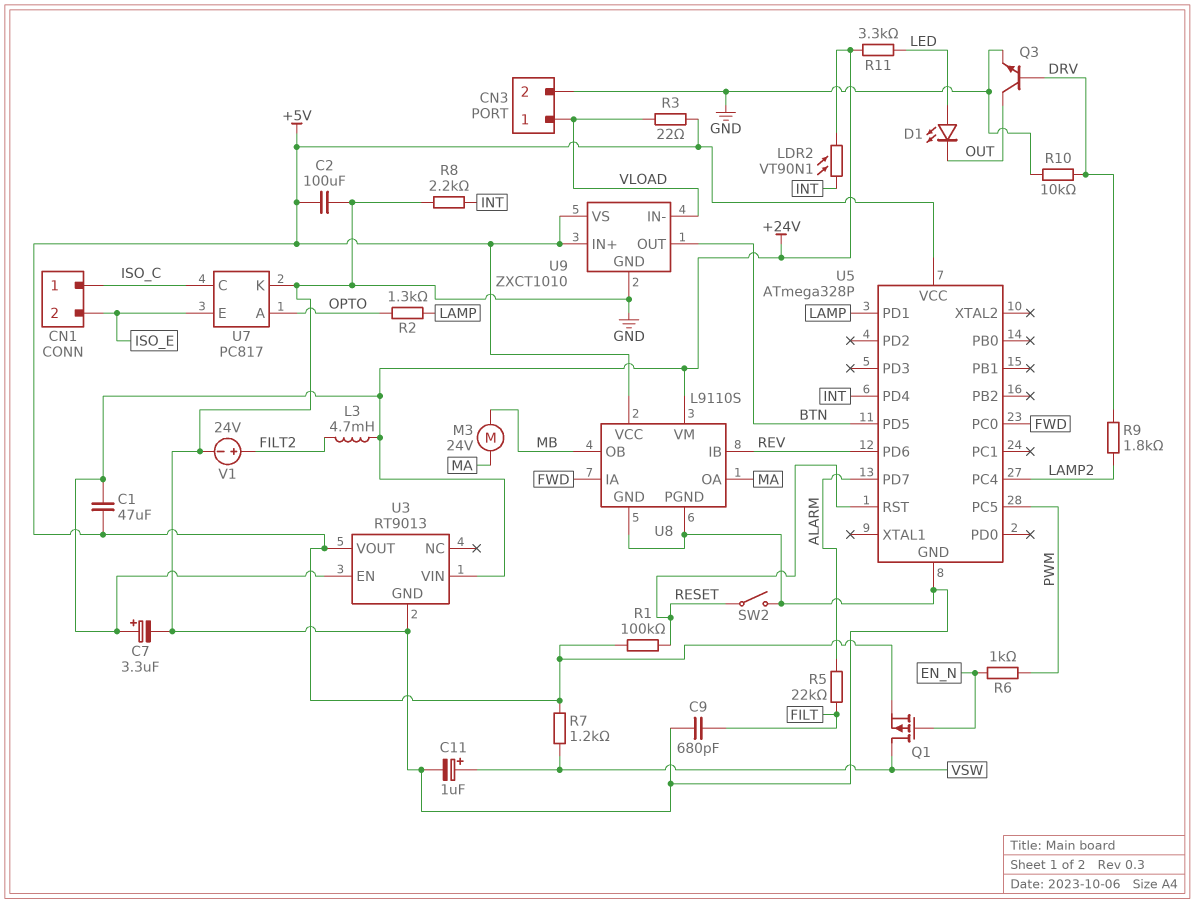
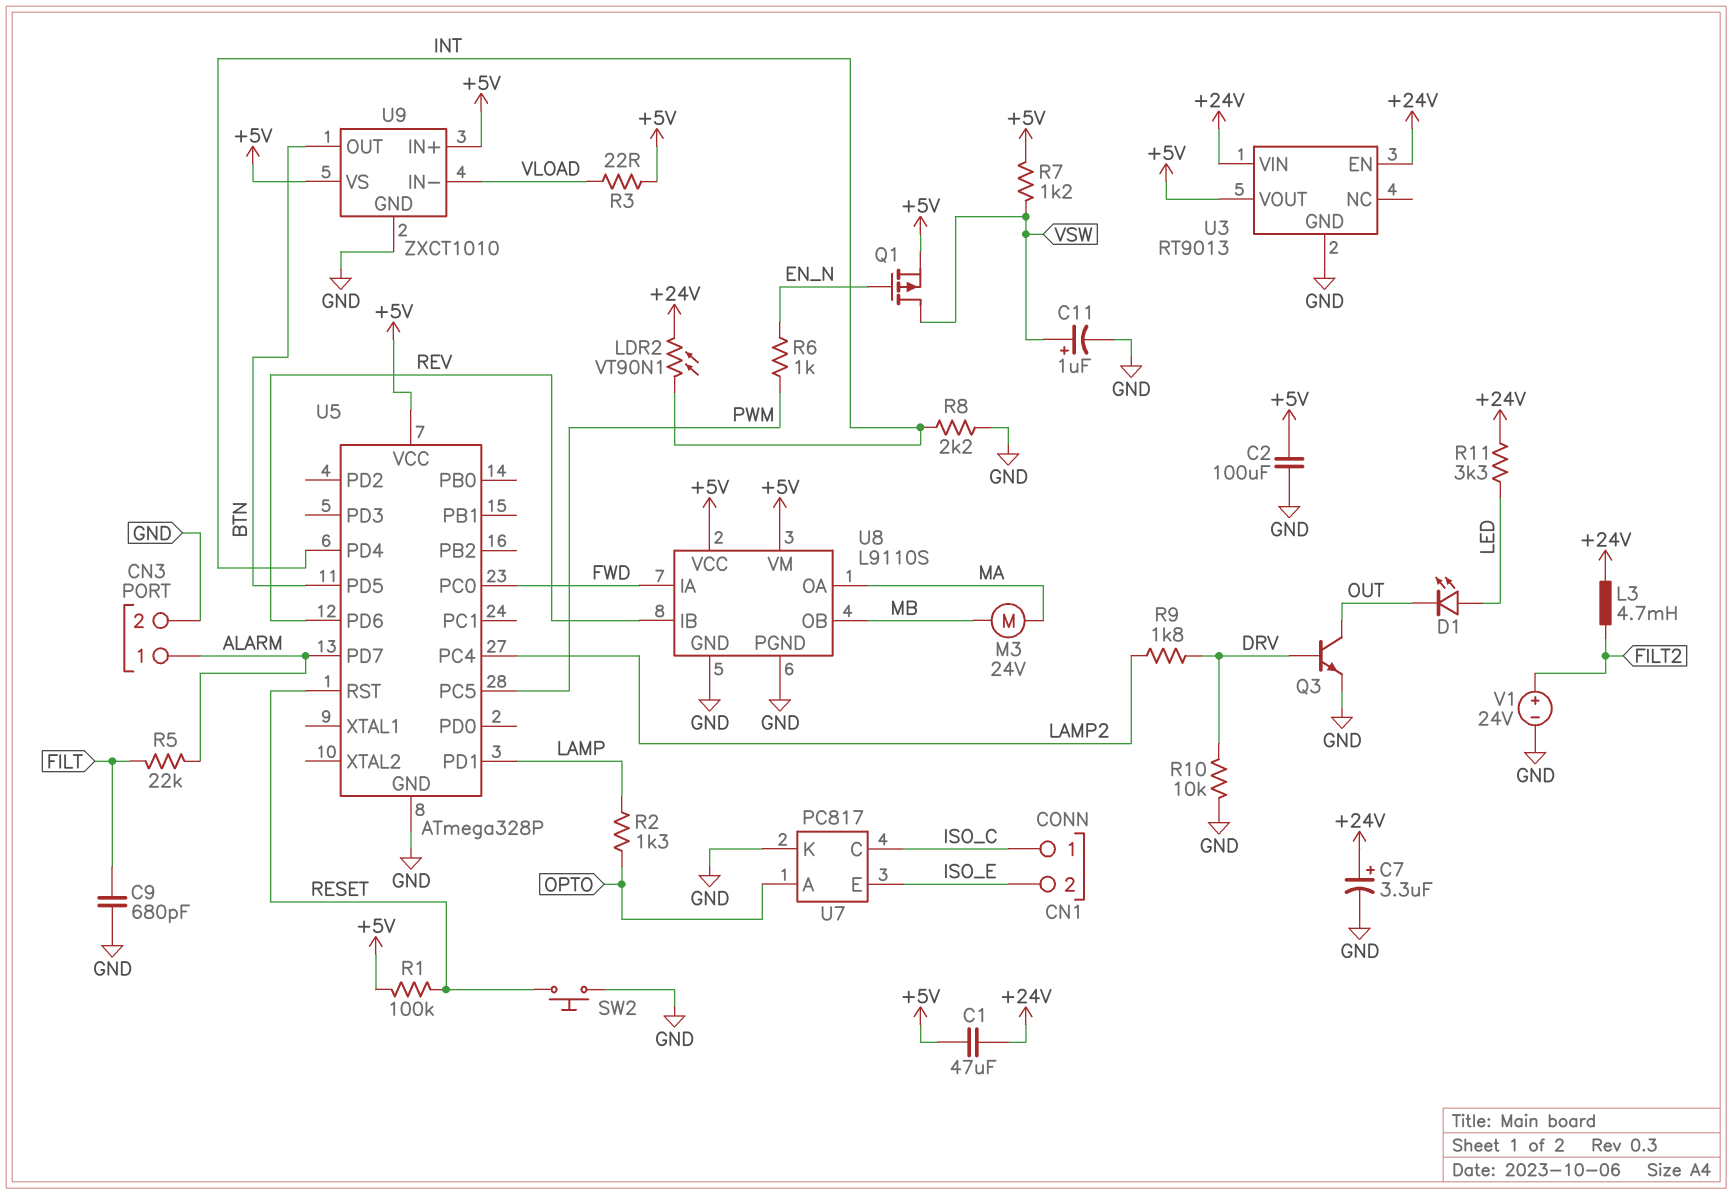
CN3 pin 1: VLOAD -> ALARM
SW2: switch (GND, RESET) -> button (GND, RESET)
U8 pin VM: +24V -> +5V

